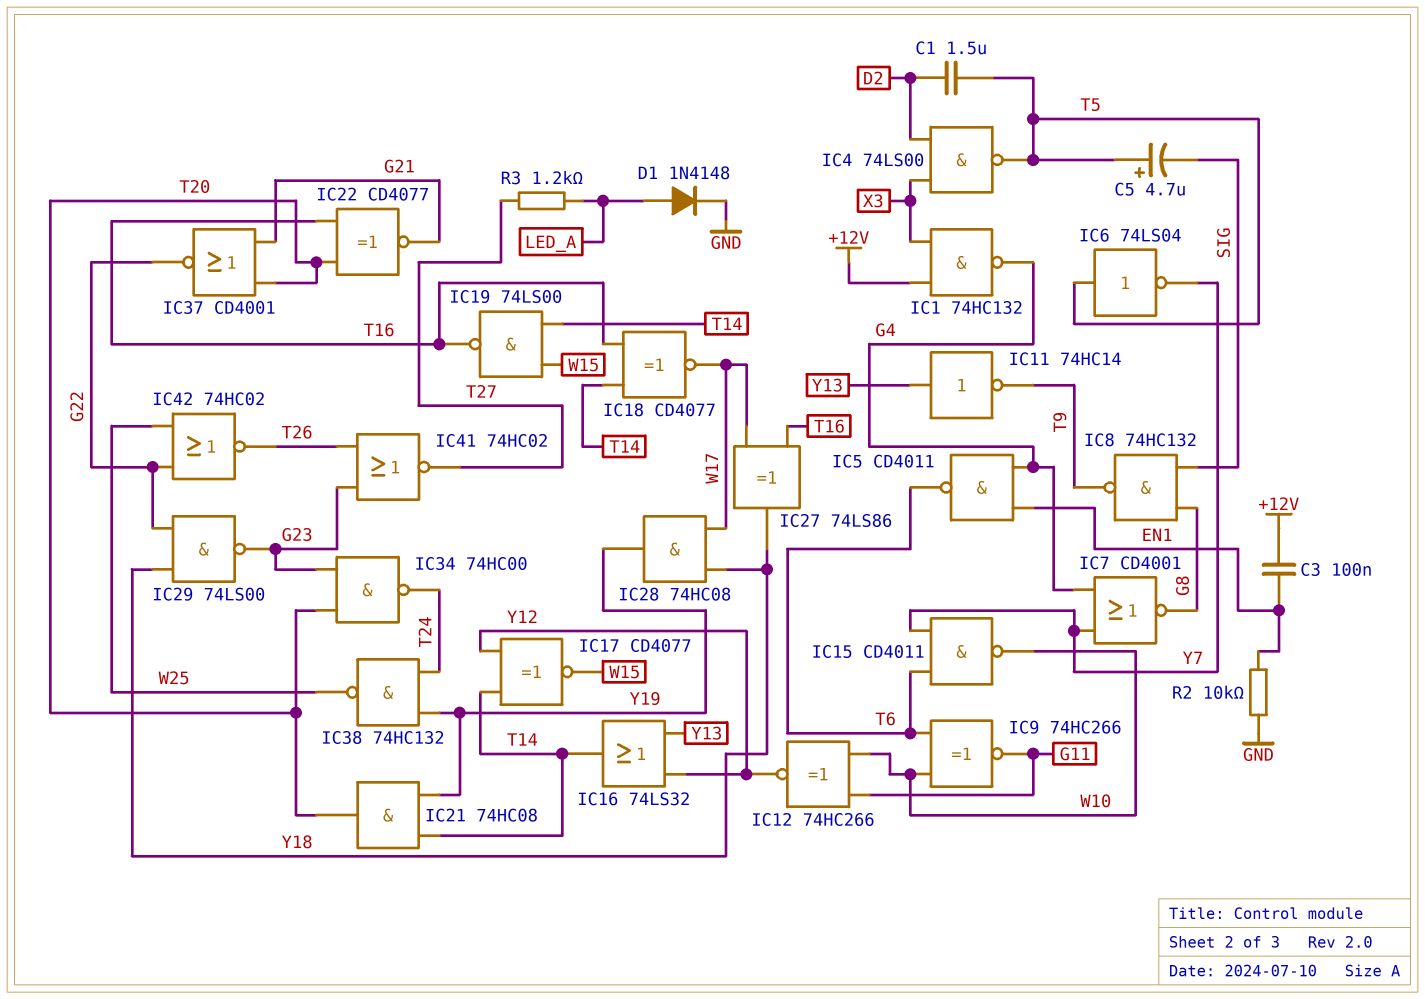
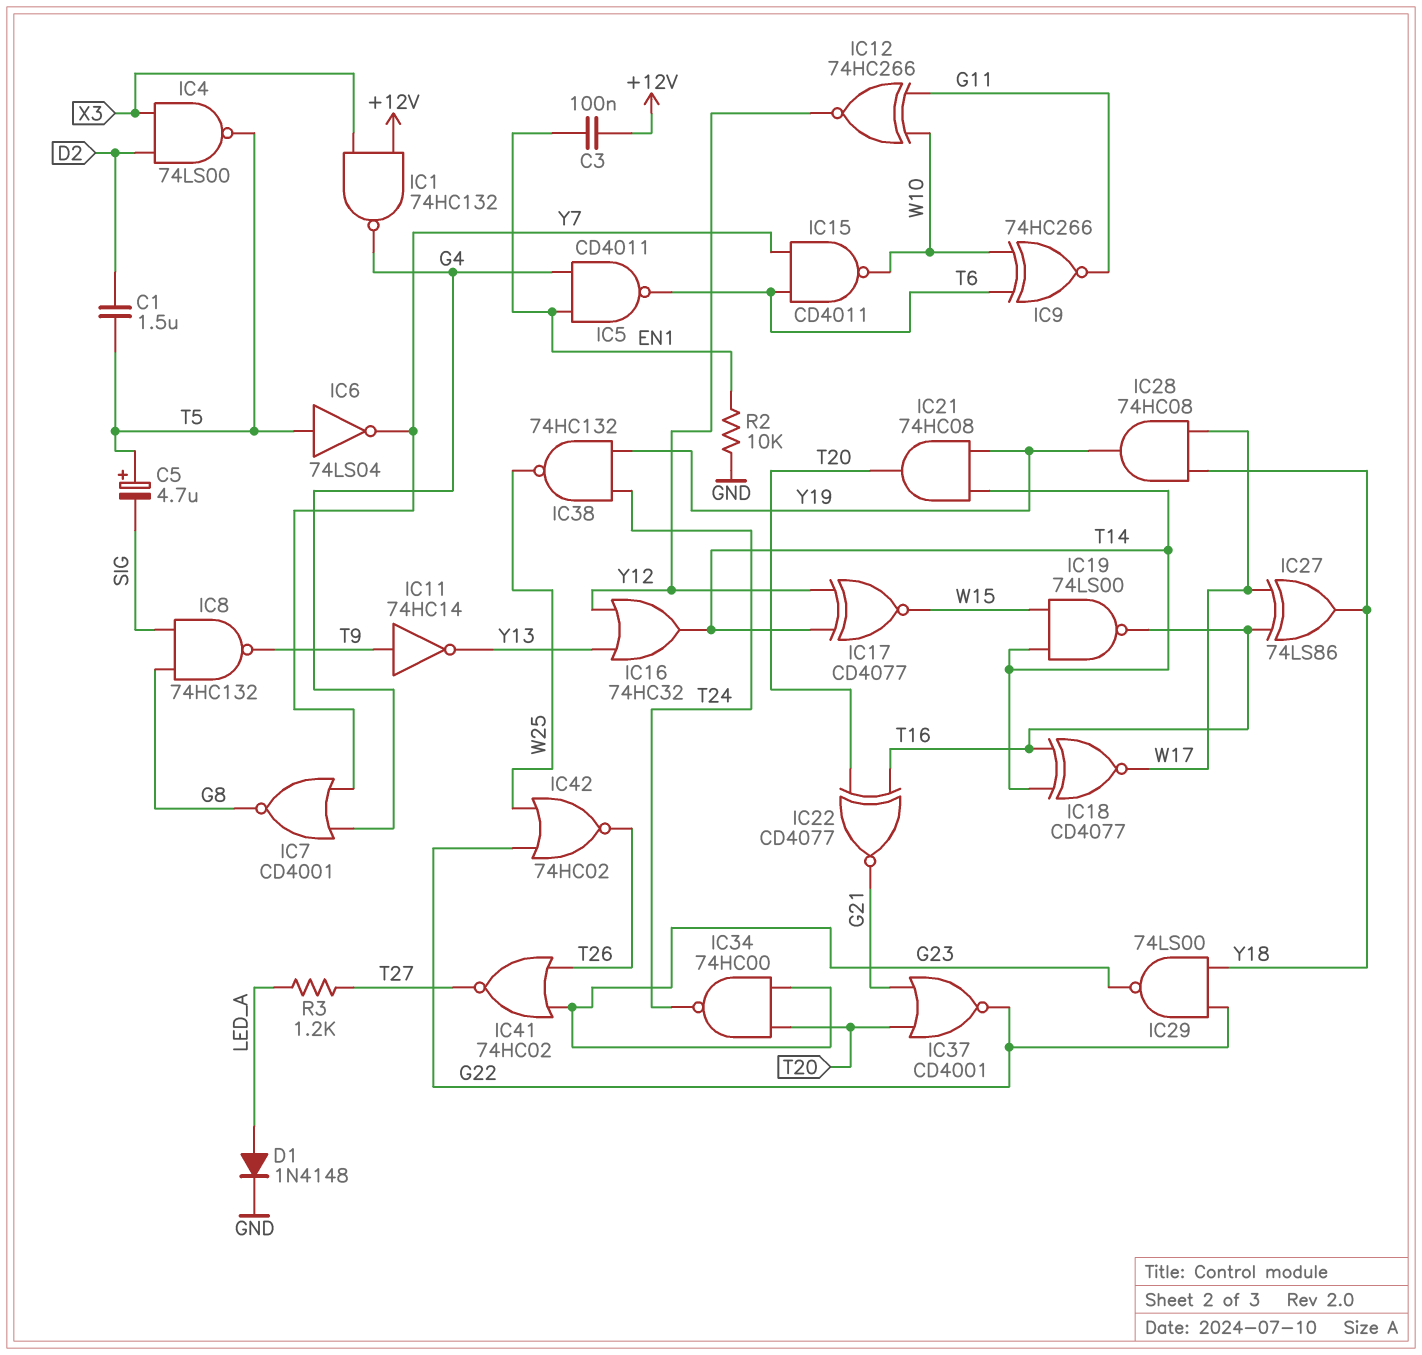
IC11: NOT 74HC14 (in Y13, out T9) -> NOT 74HC14 (in T9, out Y13)
IC16: OR 74LS32 (in Y12, in Y13, out T14) -> OR 74HC32 (in Y12, in Y13, out T14)

